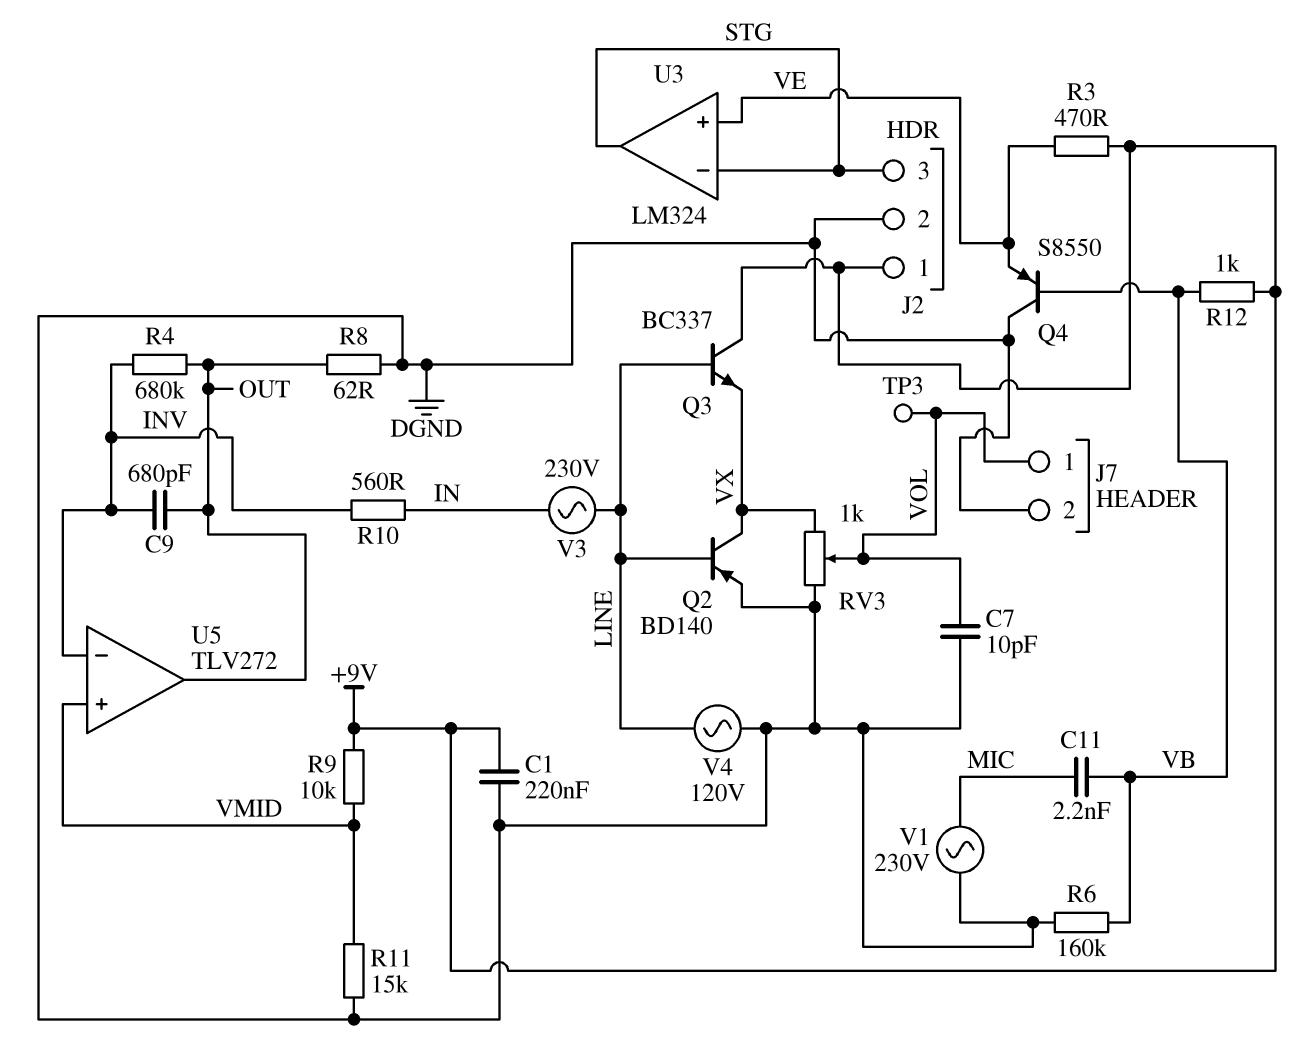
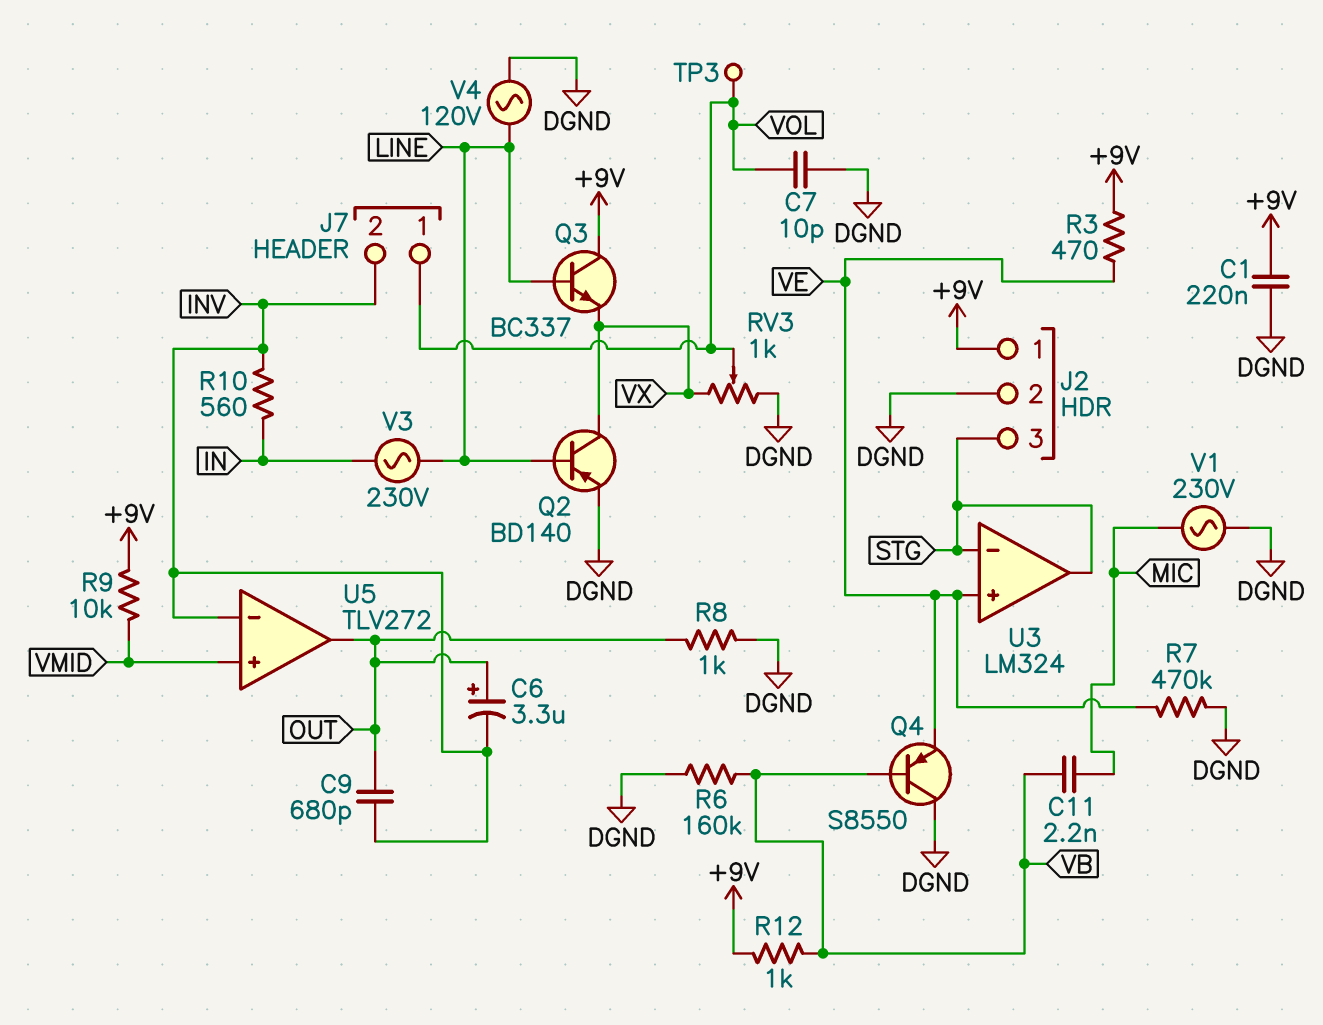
C6: none -> 3.3uF (plus OUT, minus INV)
J7 pin 2: DGND -> INV
R4: 680k (INV, OUT) -> none
R7: none -> 470k (DGND, VE)
R8: 62 (DGND, OUT) -> 1k (DGND, OUT)
R11: 15k (DGND, VMID) -> none

